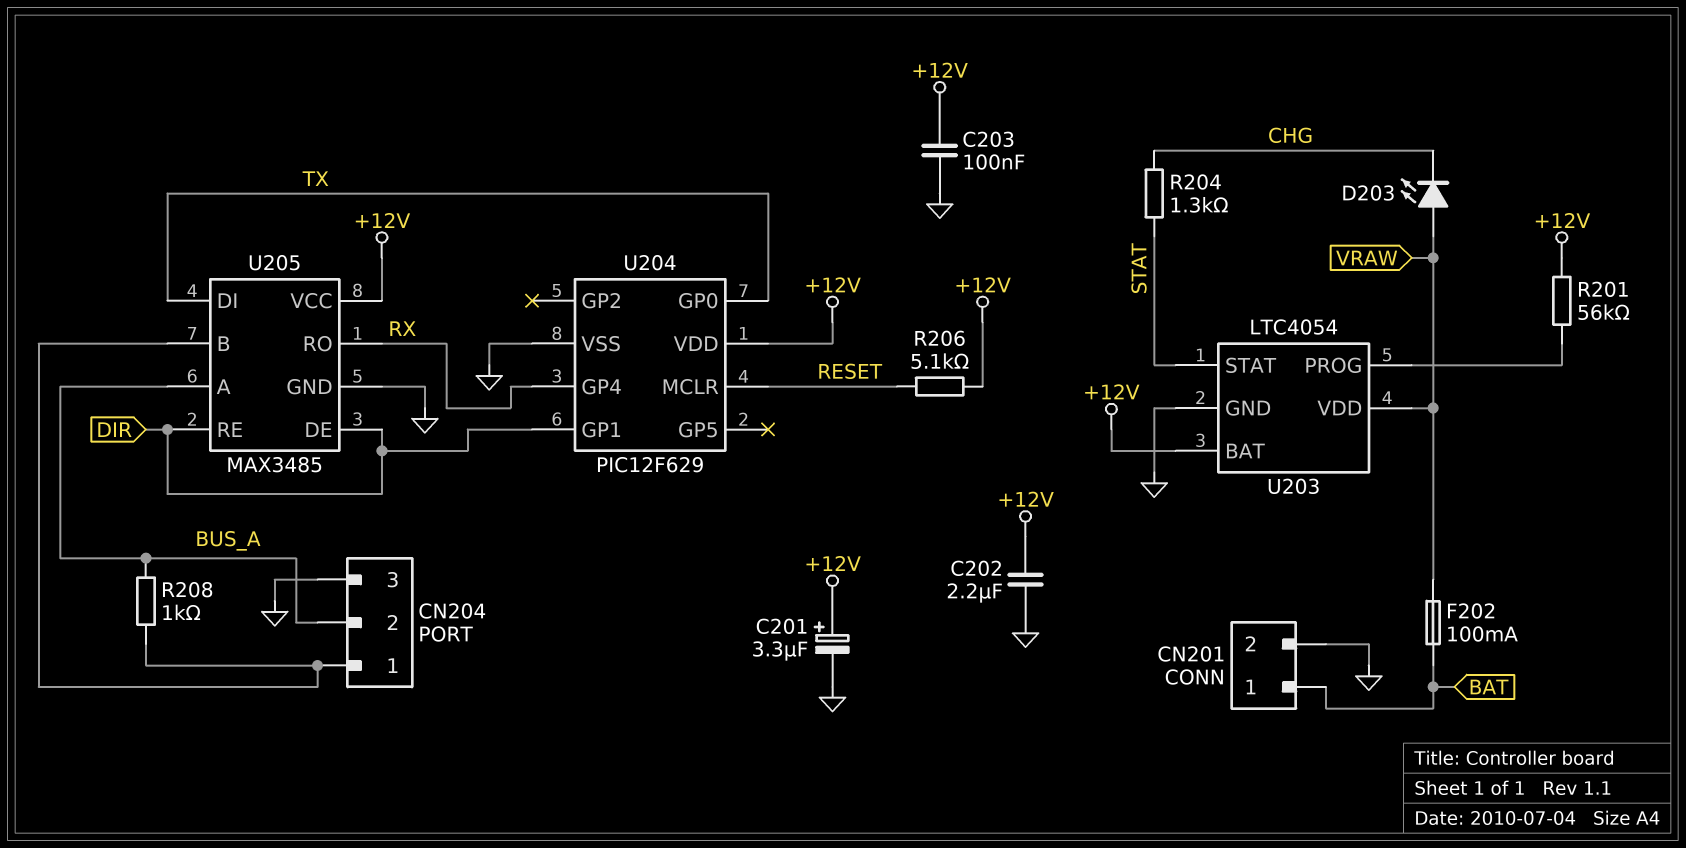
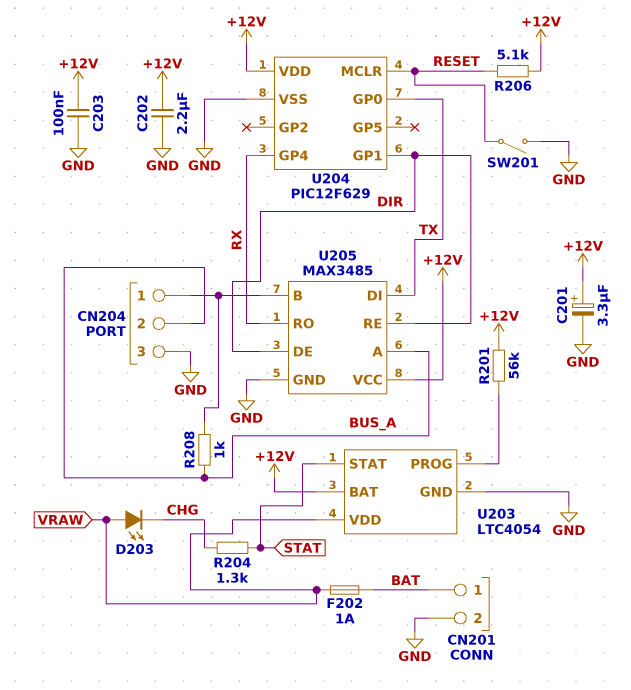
F202: 100mA (BAT, VRAW) -> 1A (BAT, VRAW)
SW201: none -> switch (GND, RESET)

